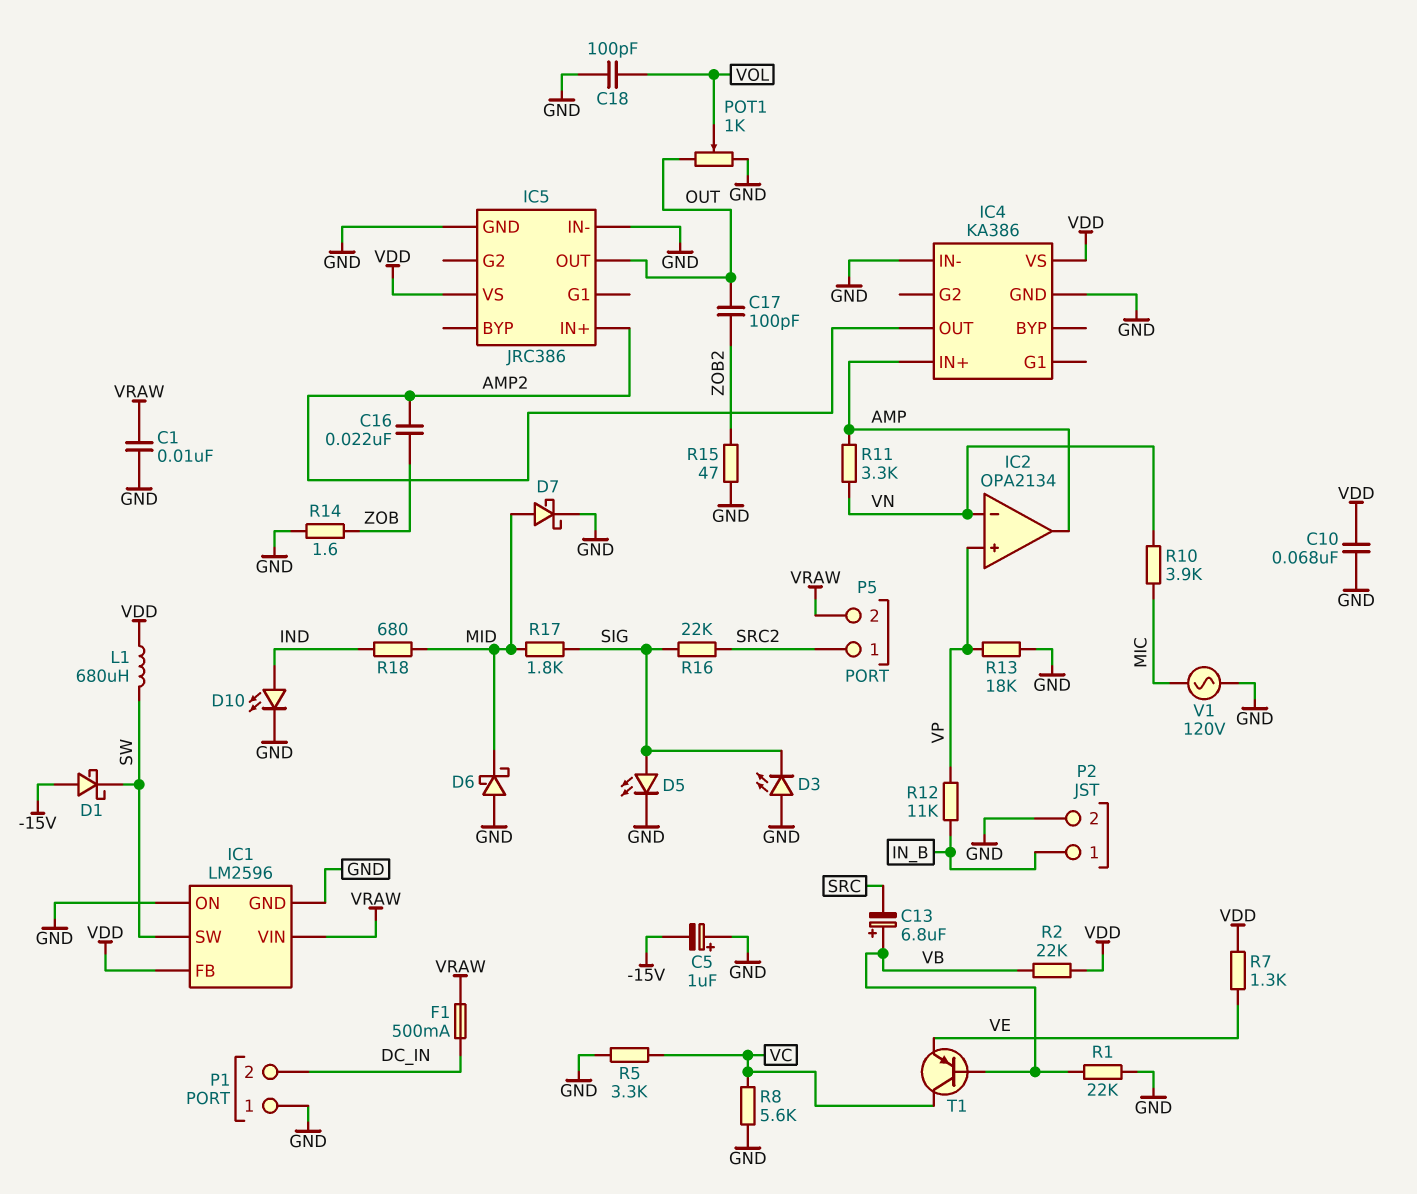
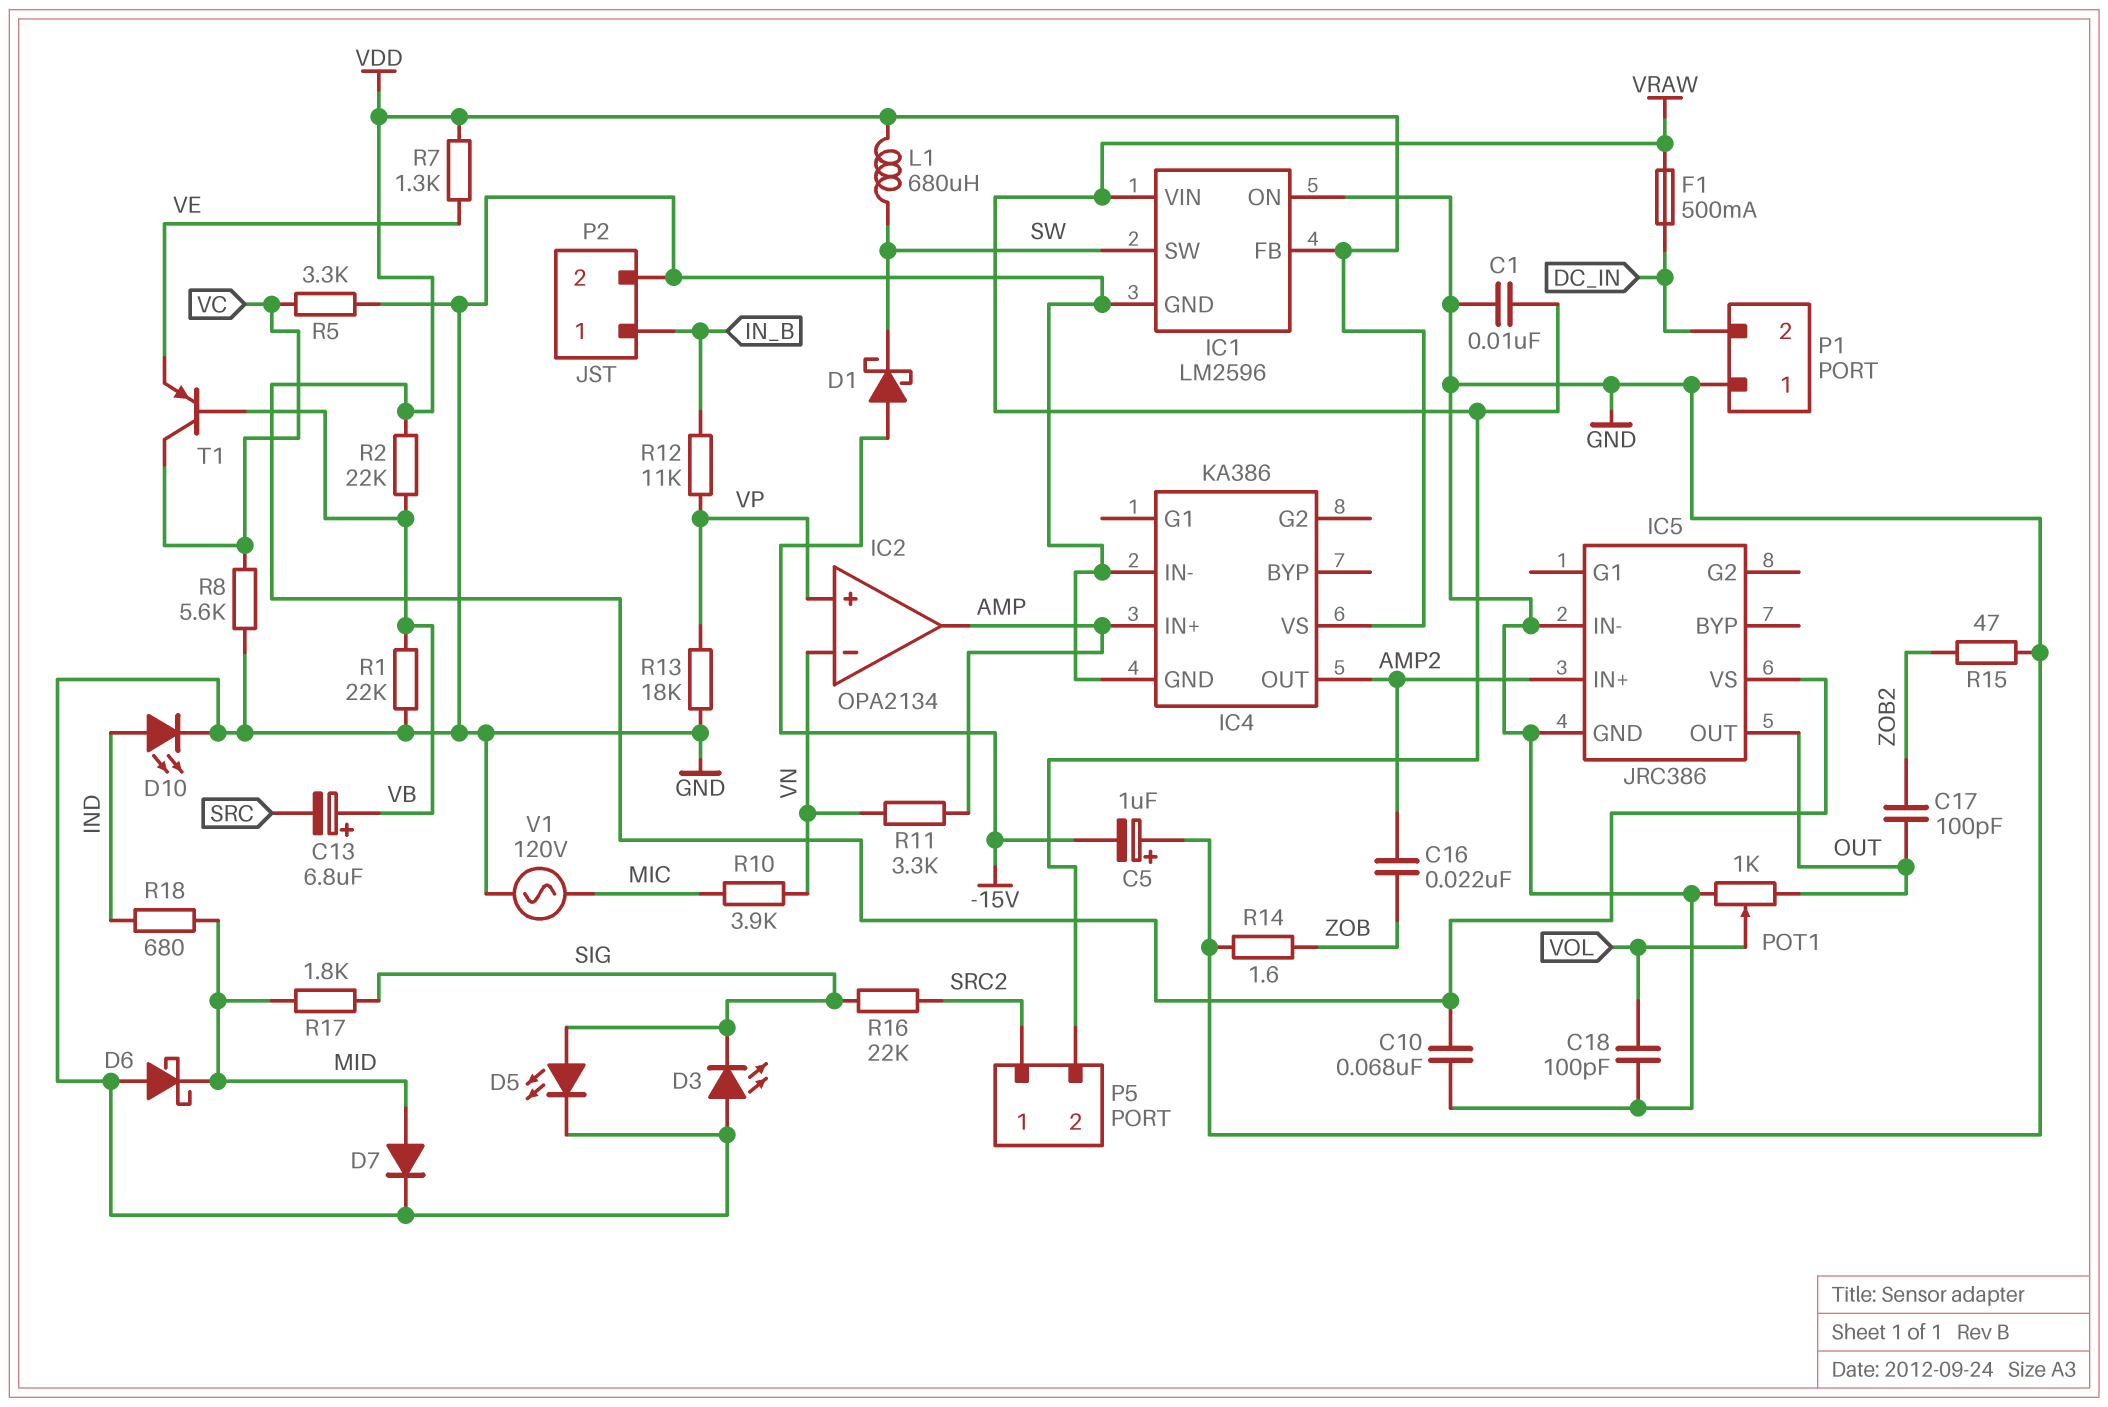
D7: schottky (A MID, K GND) -> diode (A MID, K GND)

